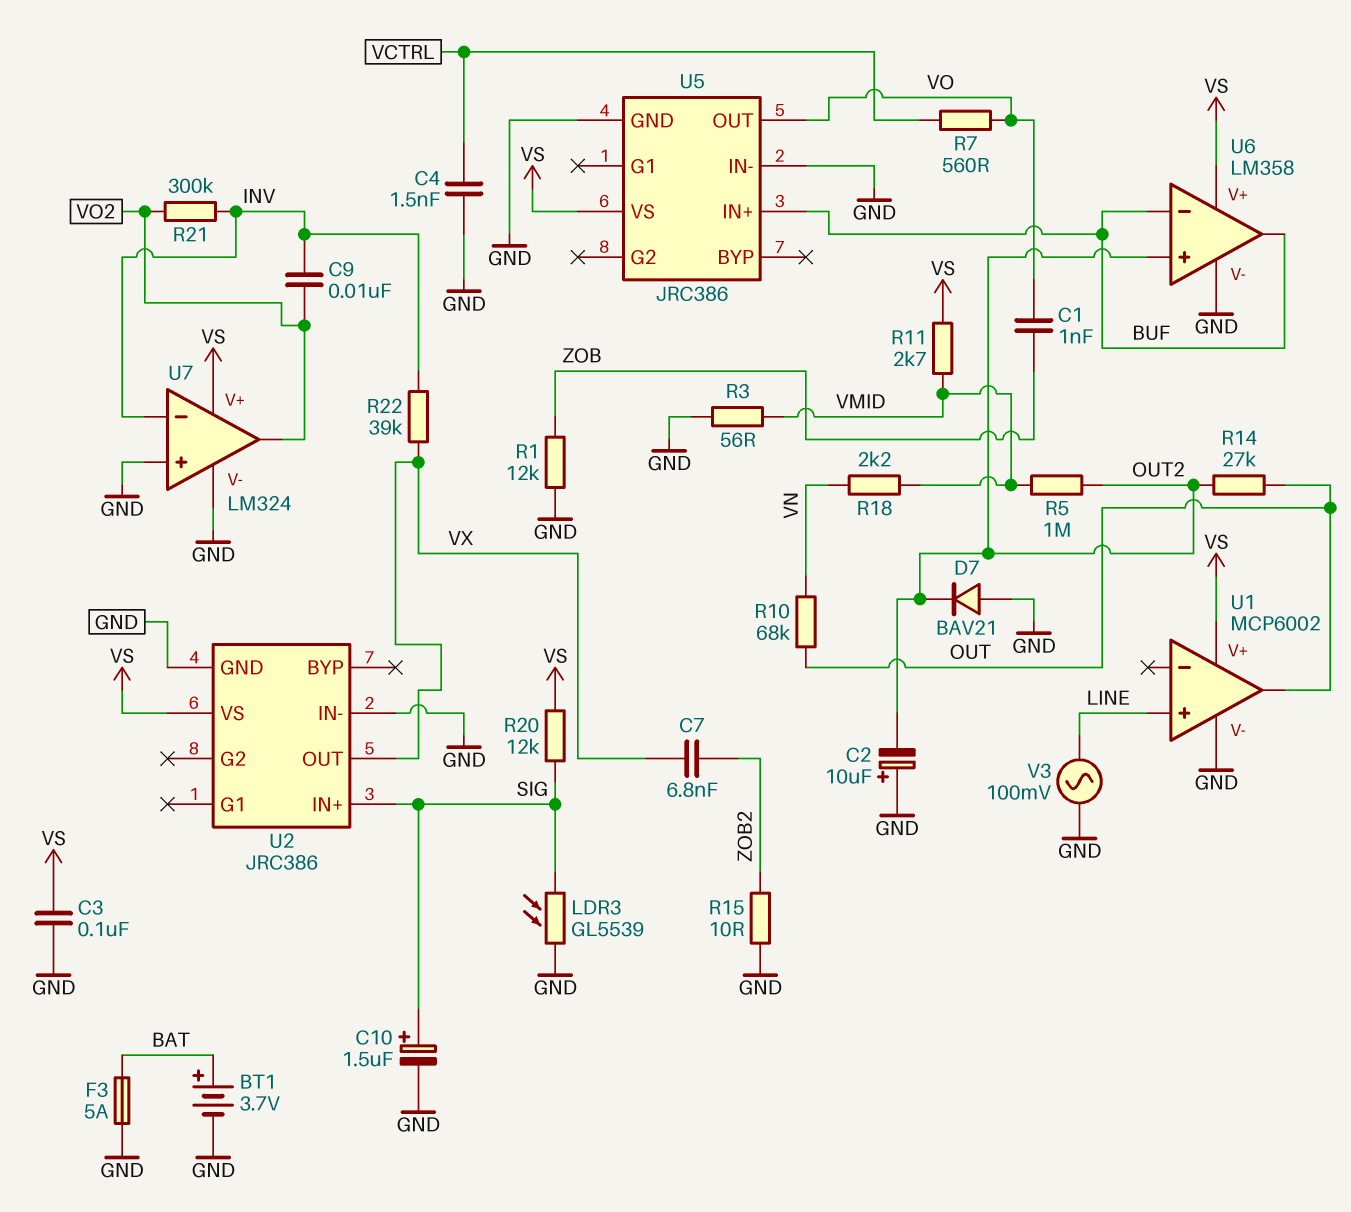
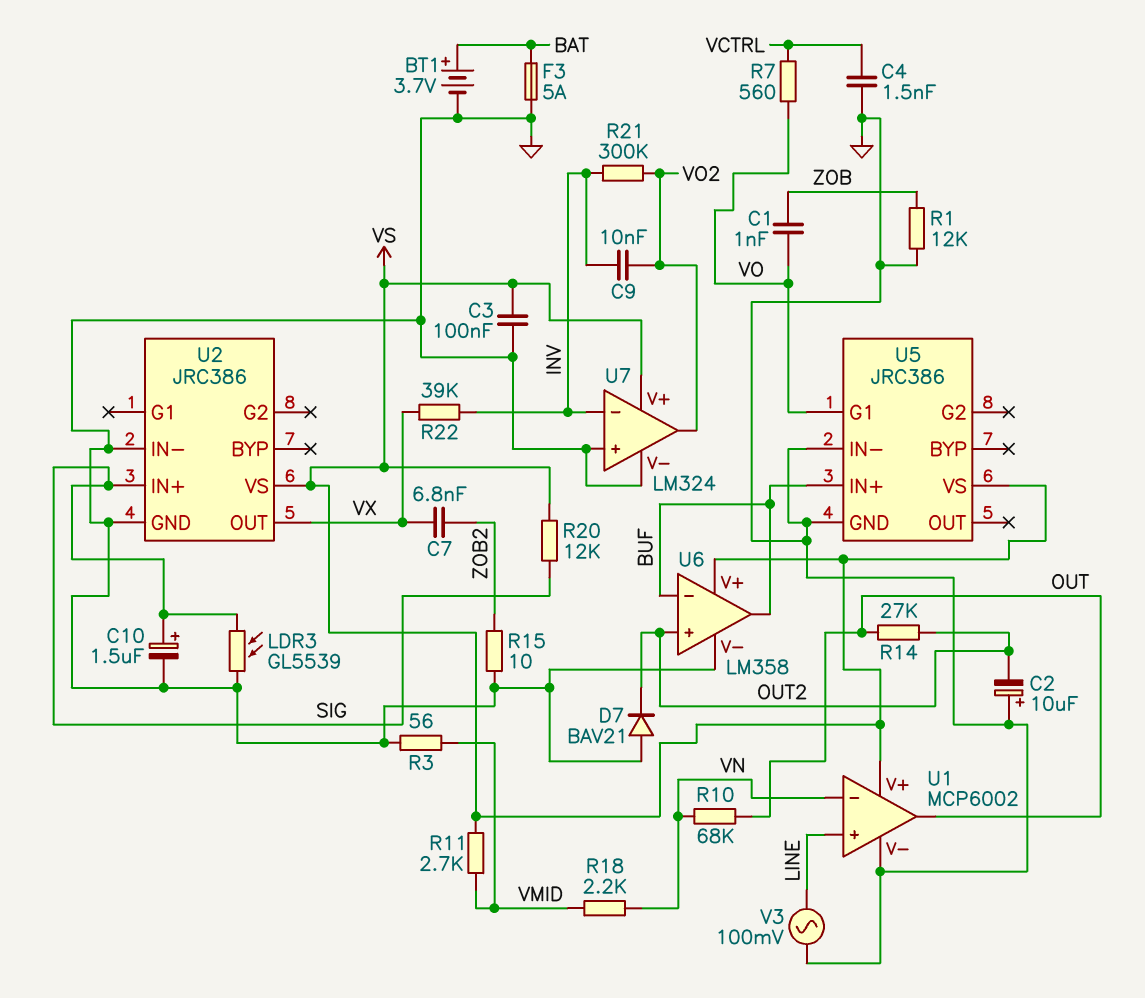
R5: 1M (OUT2, VMID) -> none
U1 pin in-: none -> VN
U5 pin G1: none -> VO
U5 pin OUT: VO -> none

